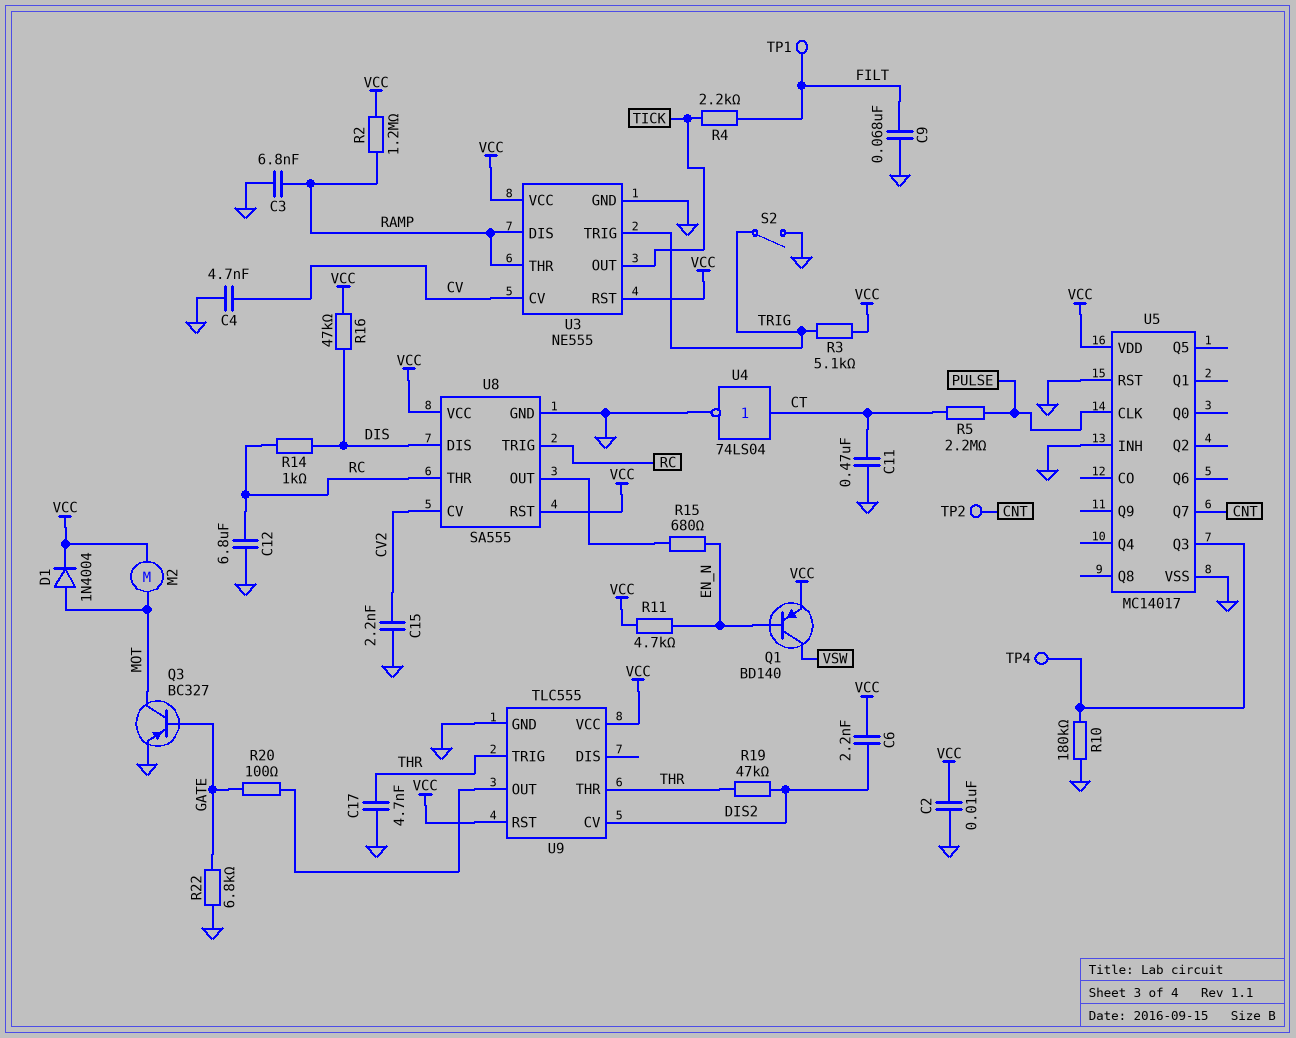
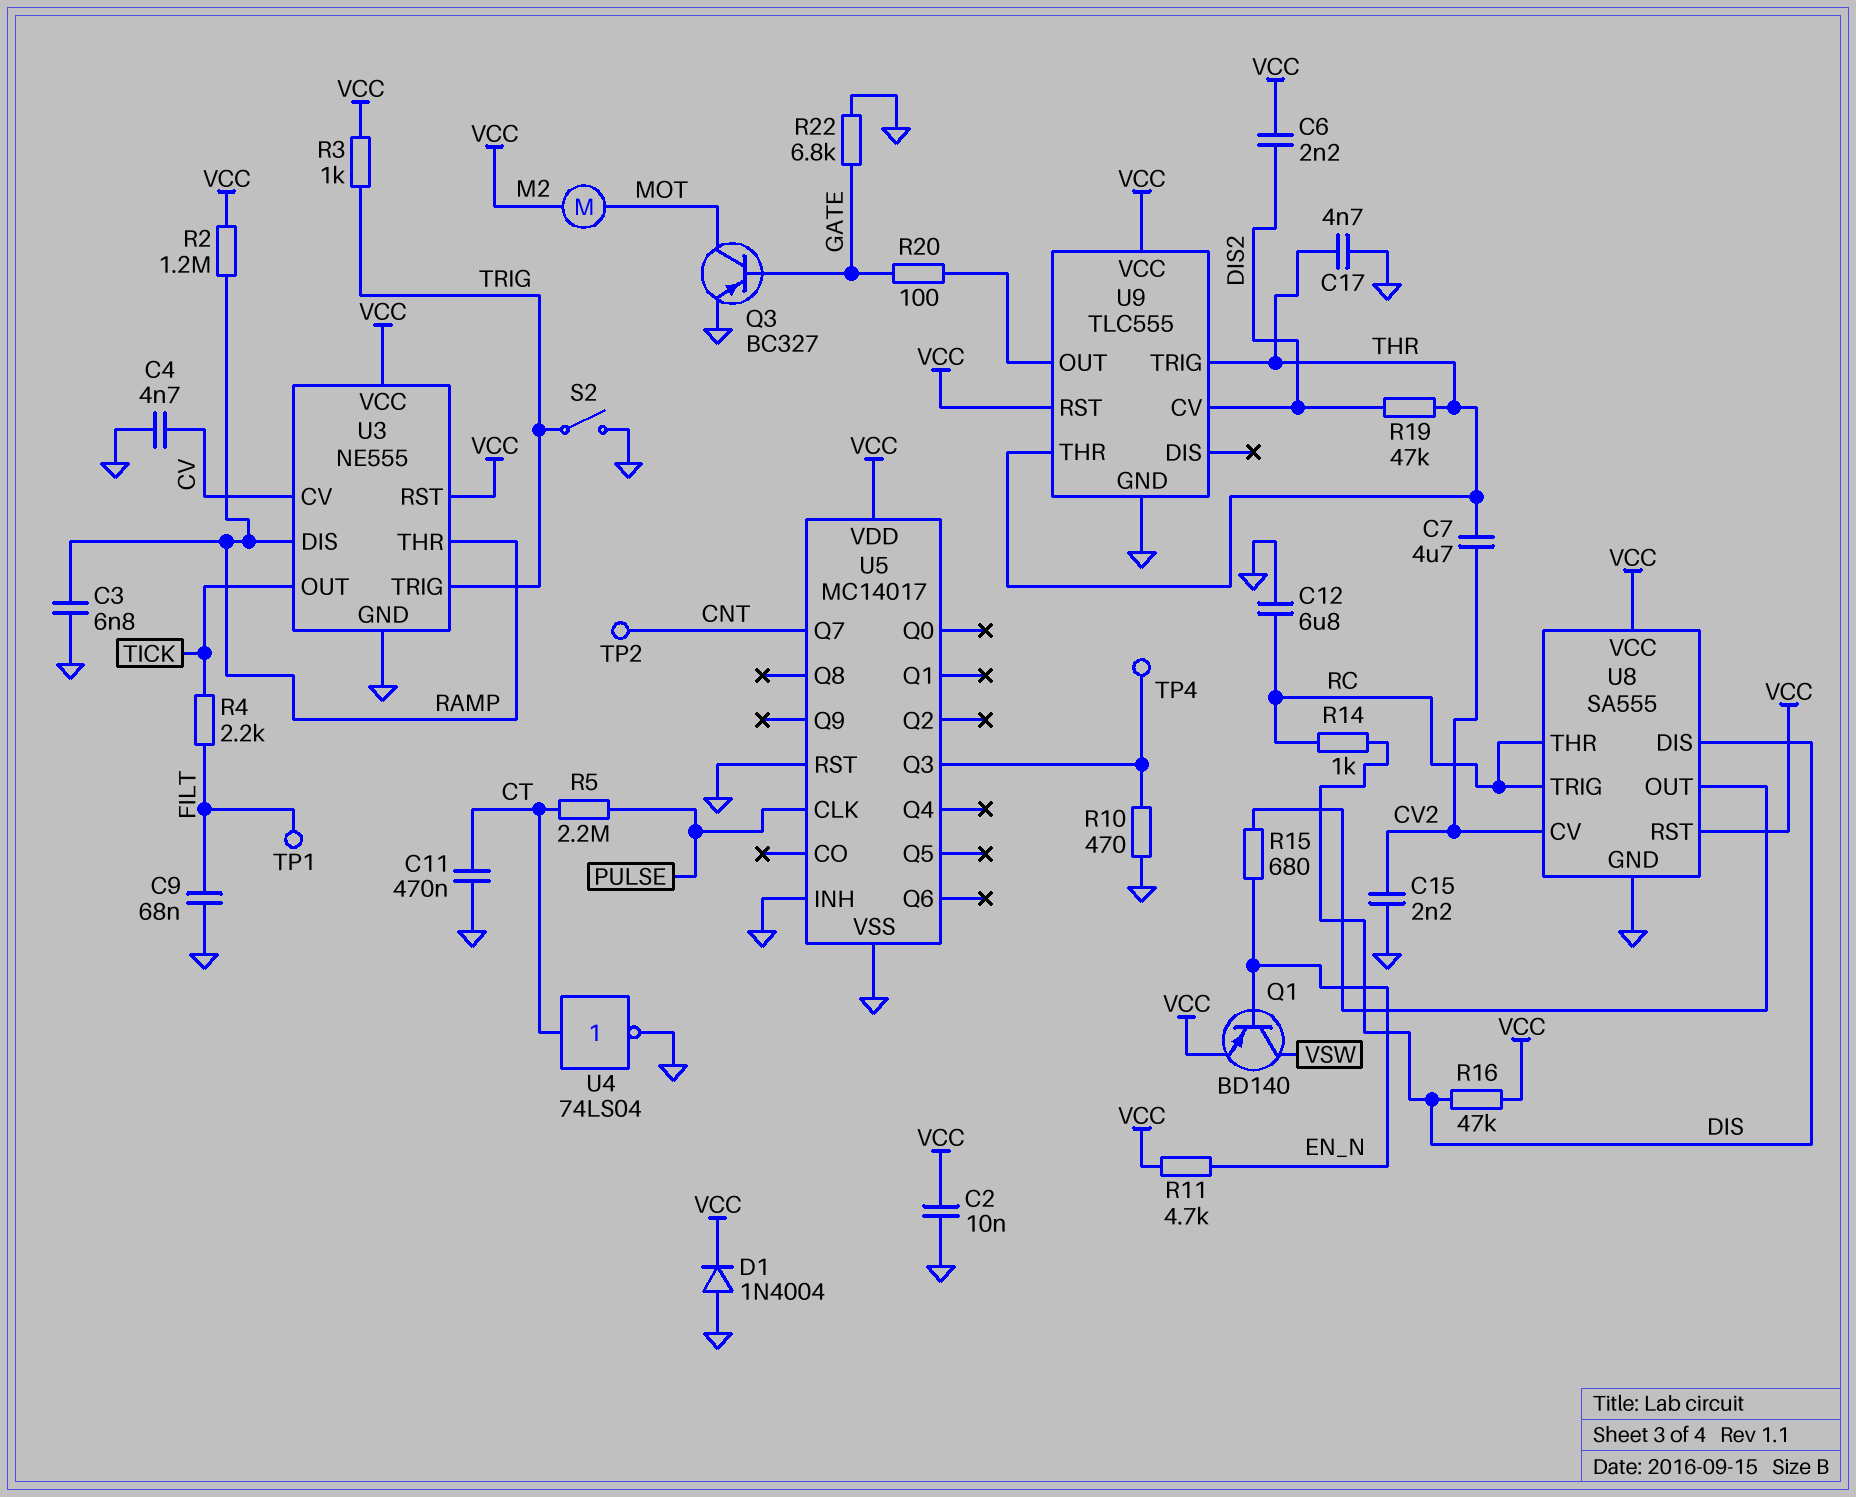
C7: none -> 4.7uF (CV2, THR)
D1: diode 1N4004 (A MOT, K VCC) -> diode 1N4004 (A GND, K VCC)
R3: 5.1k (TRIG, VCC) -> 1k (TRIG, VCC)
R10: 180k (GND, U5/Q3) -> 470 (GND, U5/Q3)

